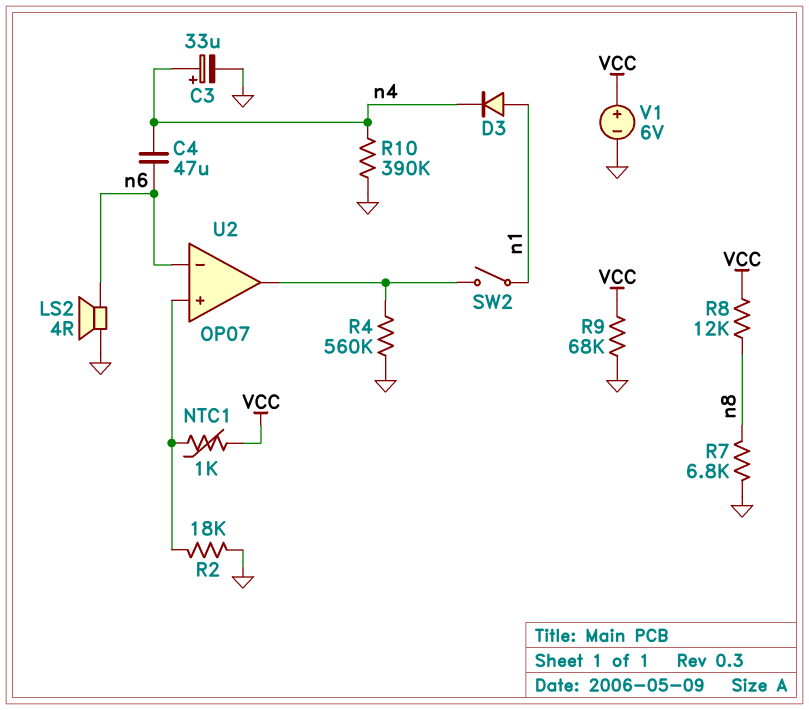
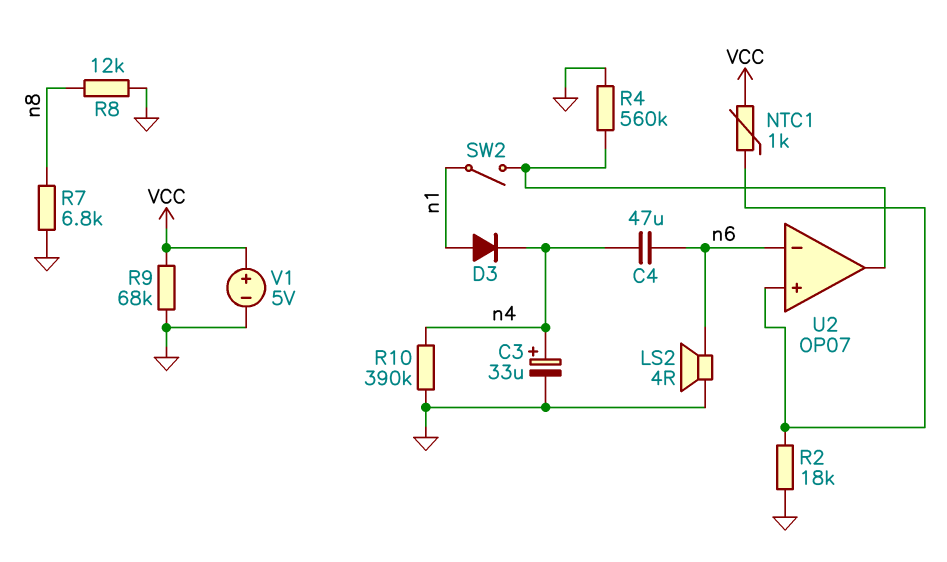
R8: 12k (VCC, n8) -> 12k (GND, n8)
V1: 6V (plus VCC, minus GND) -> 5V (plus VCC, minus GND)

